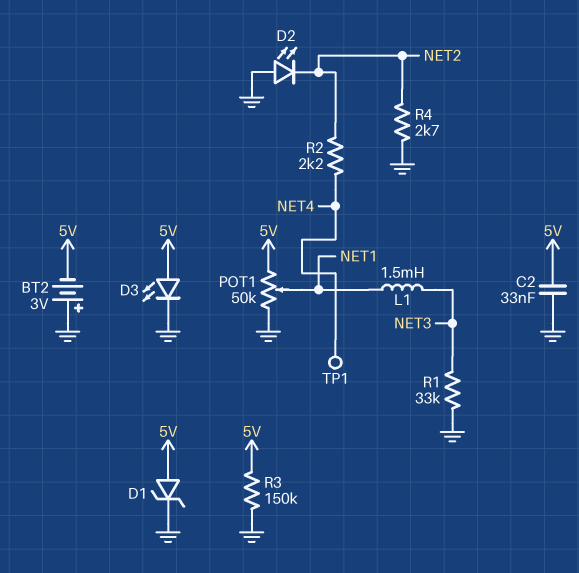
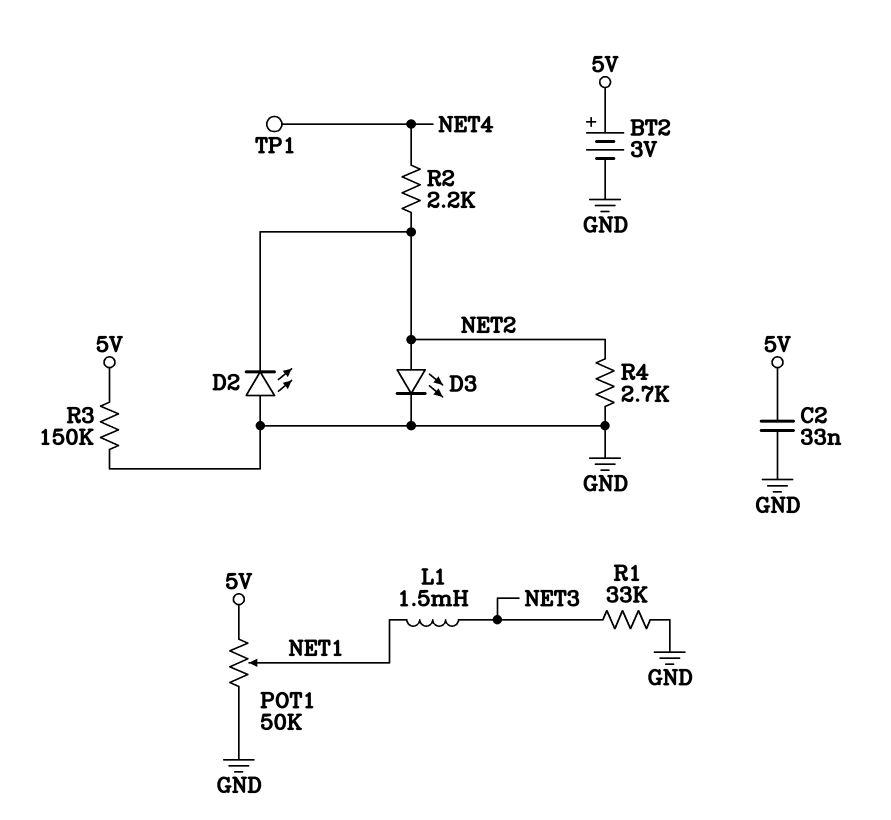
BT2: 3V (plus GND, minus 5V) -> 3V (plus 5V, minus GND)
D1: zener (A 5V, K GND) -> none
D3: LED (A 5V, K GND) -> LED (A NET2, K GND)

